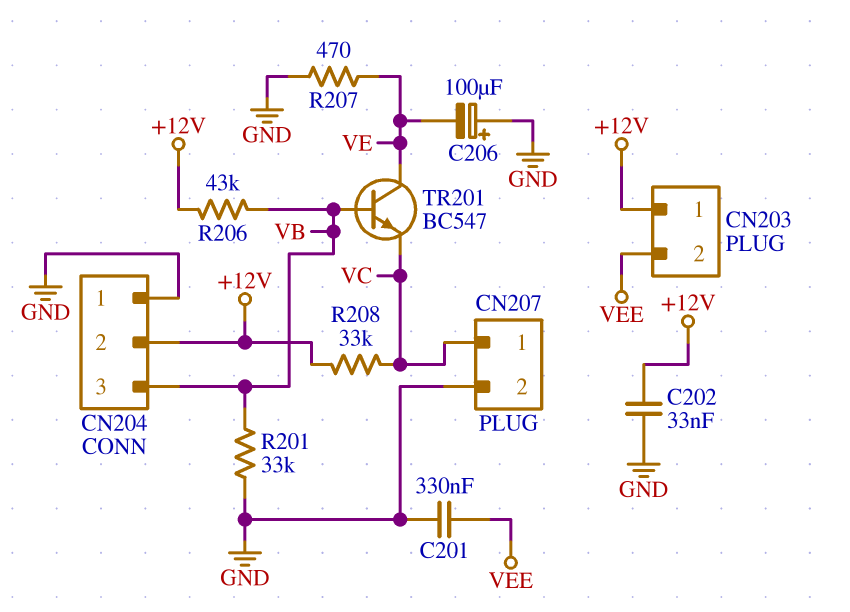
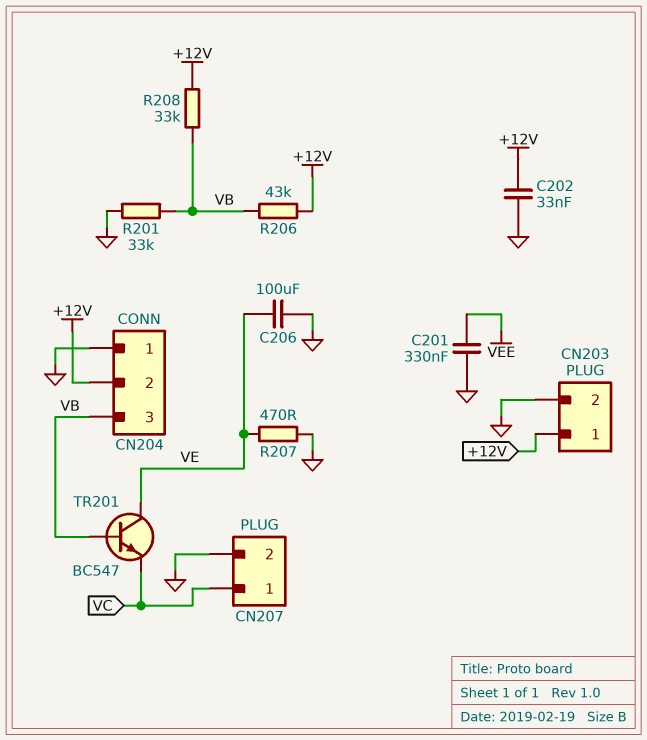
C206: 100uF (plus GND, minus VE) -> 100uF (GND, VE)
CN203 pin 2: VEE -> GND
R208: 33k (+12V, VC) -> 33k (+12V, VB)

